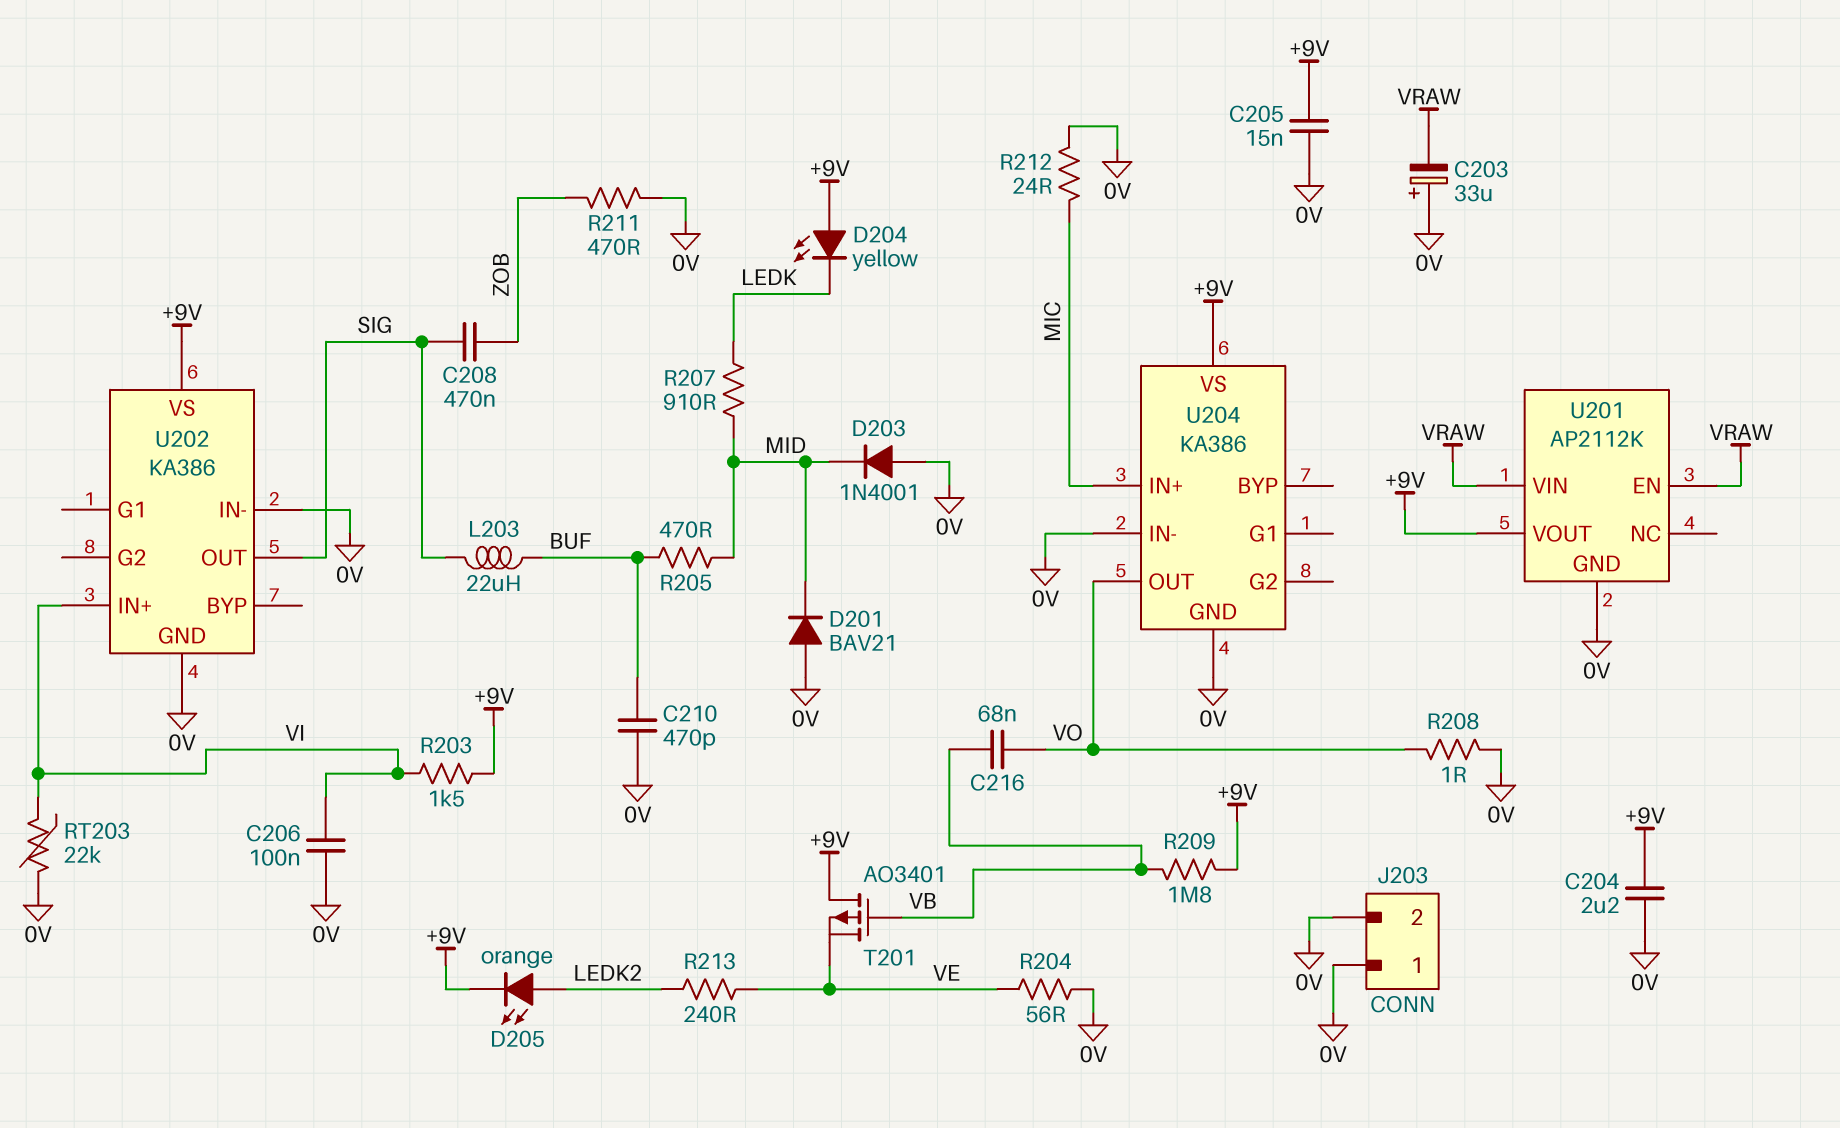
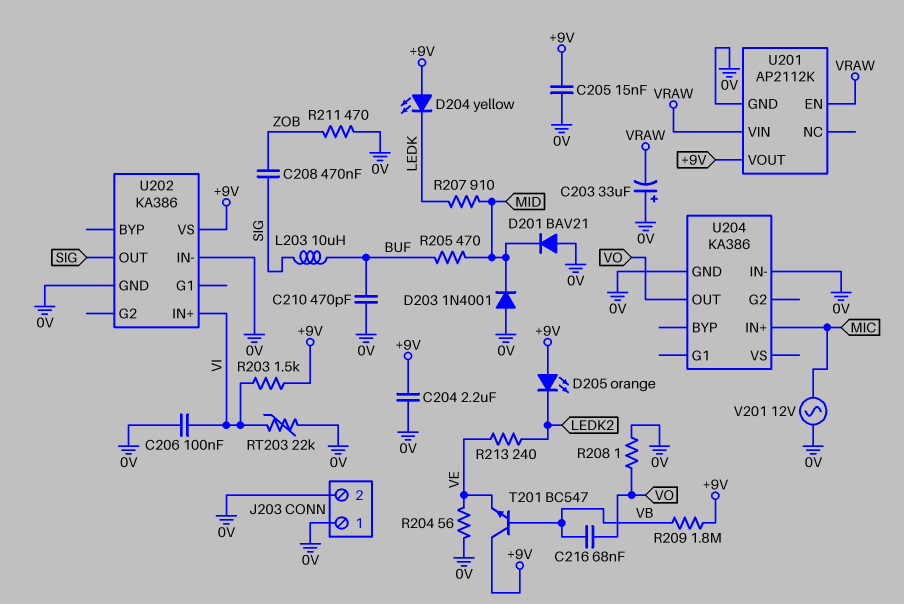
D205: LED orange (A LEDK2, K +9V) -> LED orange (A +9V, K LEDK2)
L203: 22uH (BUF, SIG) -> 10uH (BUF, SIG)
R212: 24 (0V, MIC) -> none
T201: PMOS AO3401 (G VB, D +9V, S VE) -> NPN BC547 (B VB, C +9V, E VE)
U204 pin VS: +9V -> none
V201: none -> AC 12V (0V, MIC)

